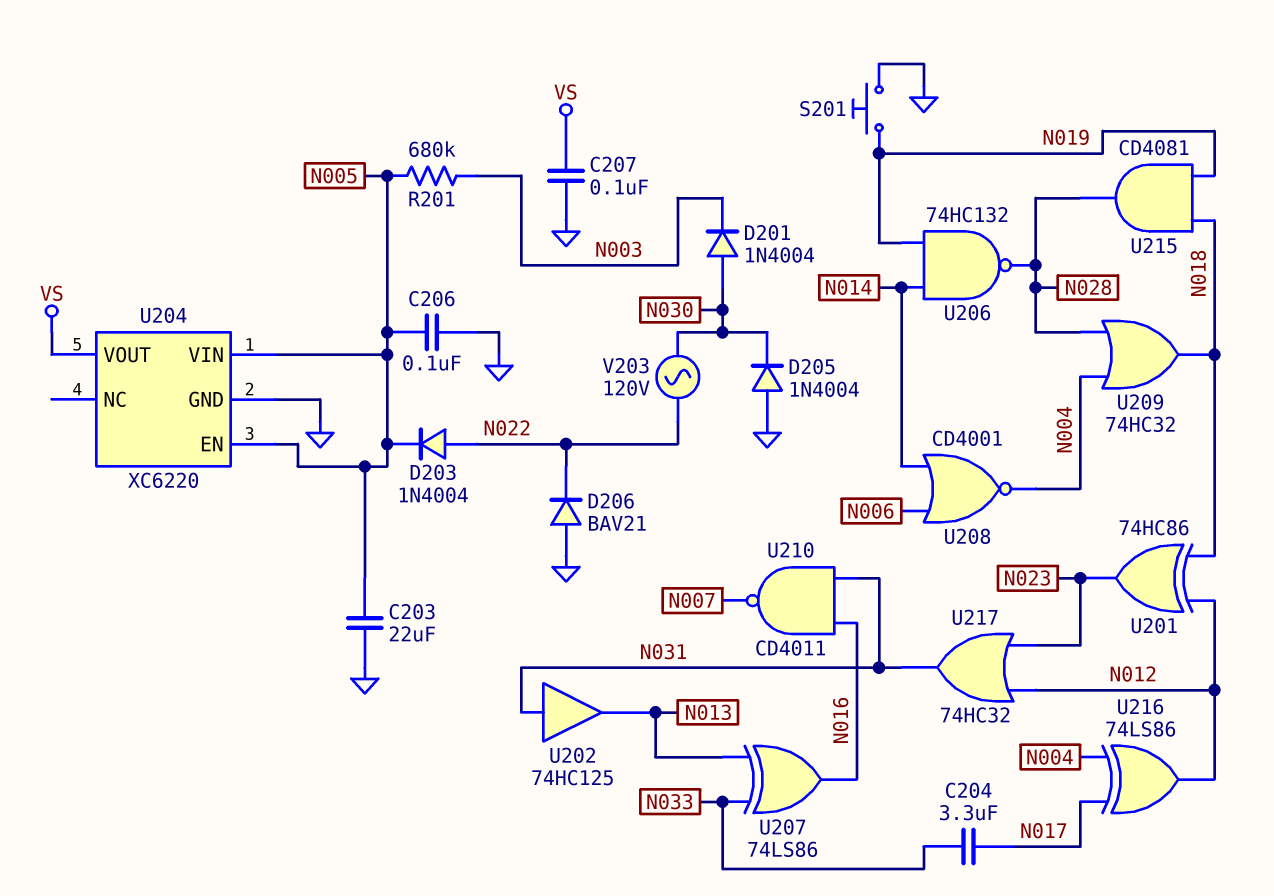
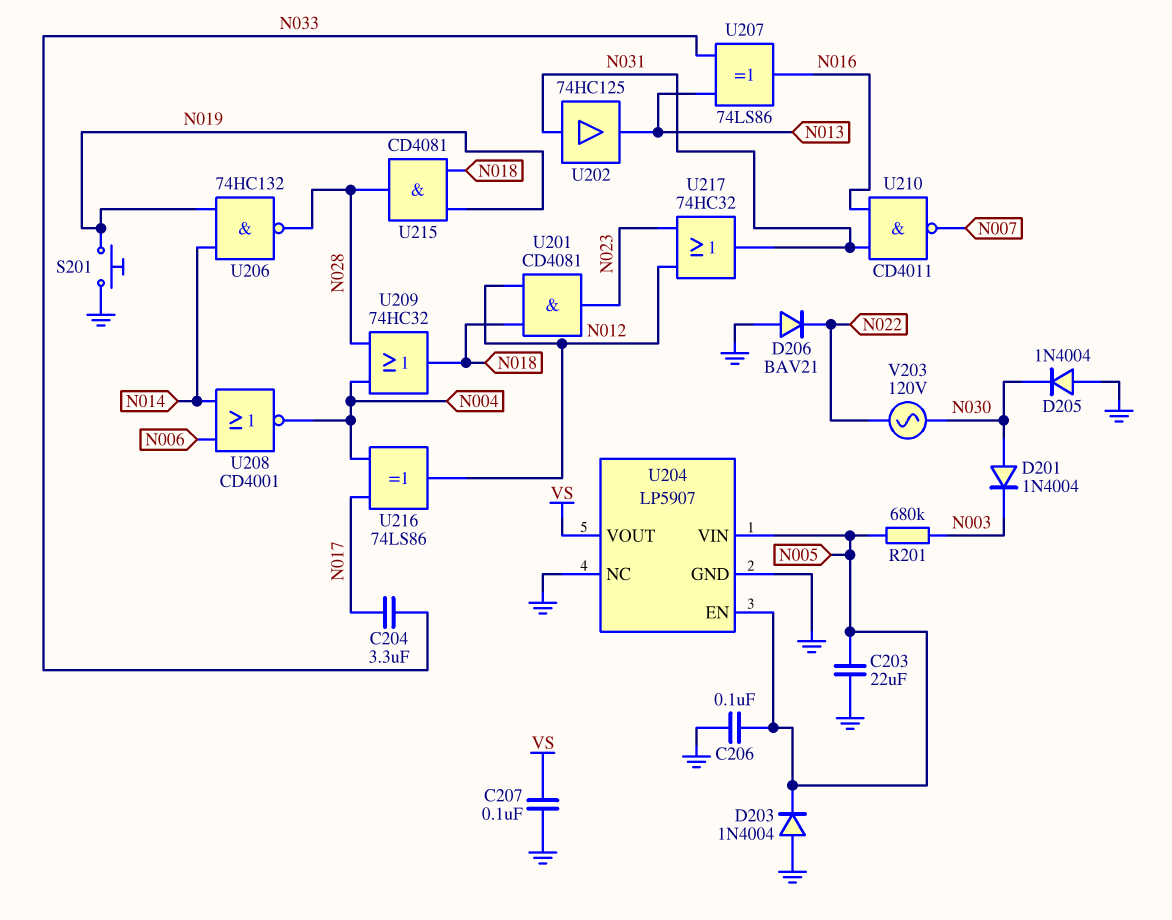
D203: diode 1N4004 (A N022, K N005) -> diode 1N4004 (A GND, K N005)
U201: XOR 74HC86 (in N012, in N018, out N023) -> AND CD4081 (in N012, in N018, out N023)
U204: XC6220 -> LP5907
U204 pin NC: none -> GND

